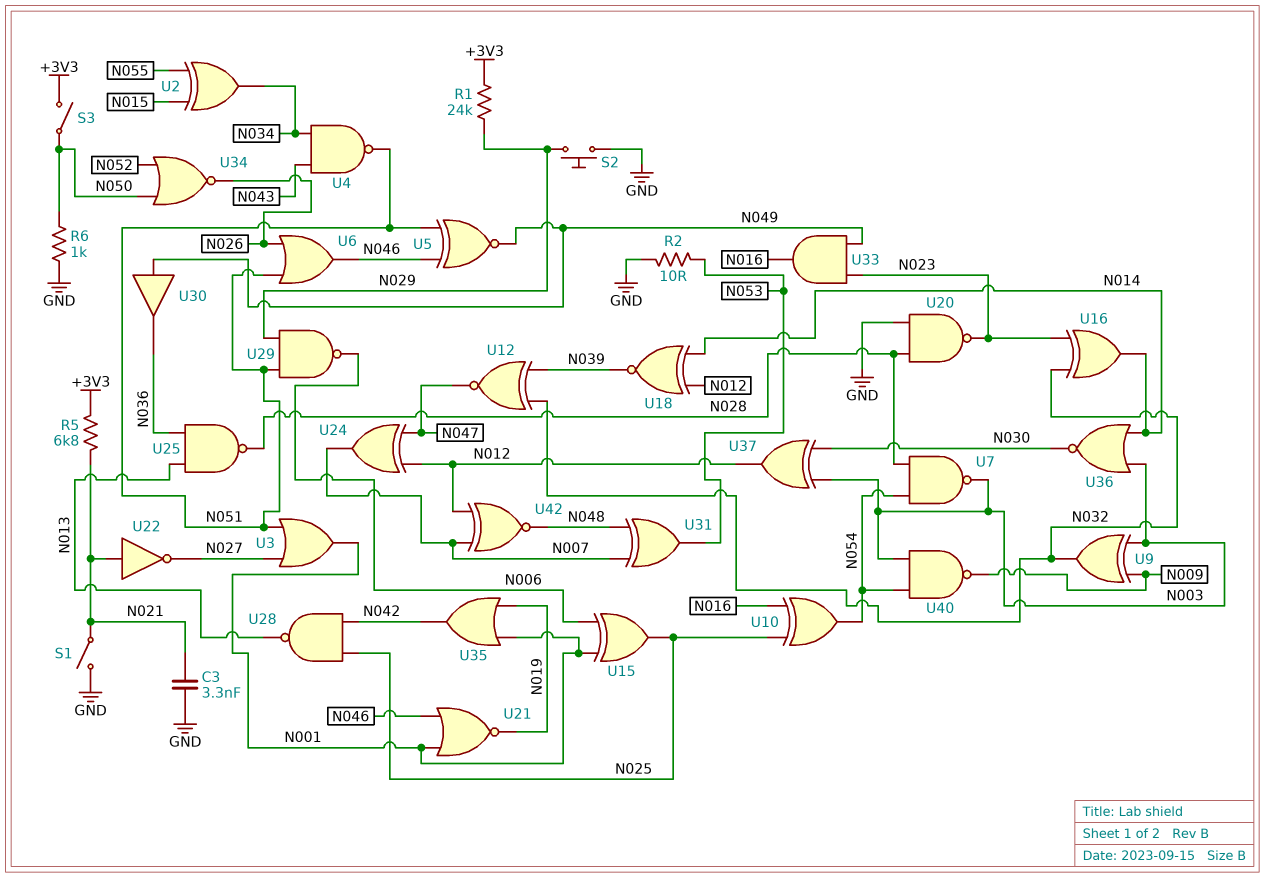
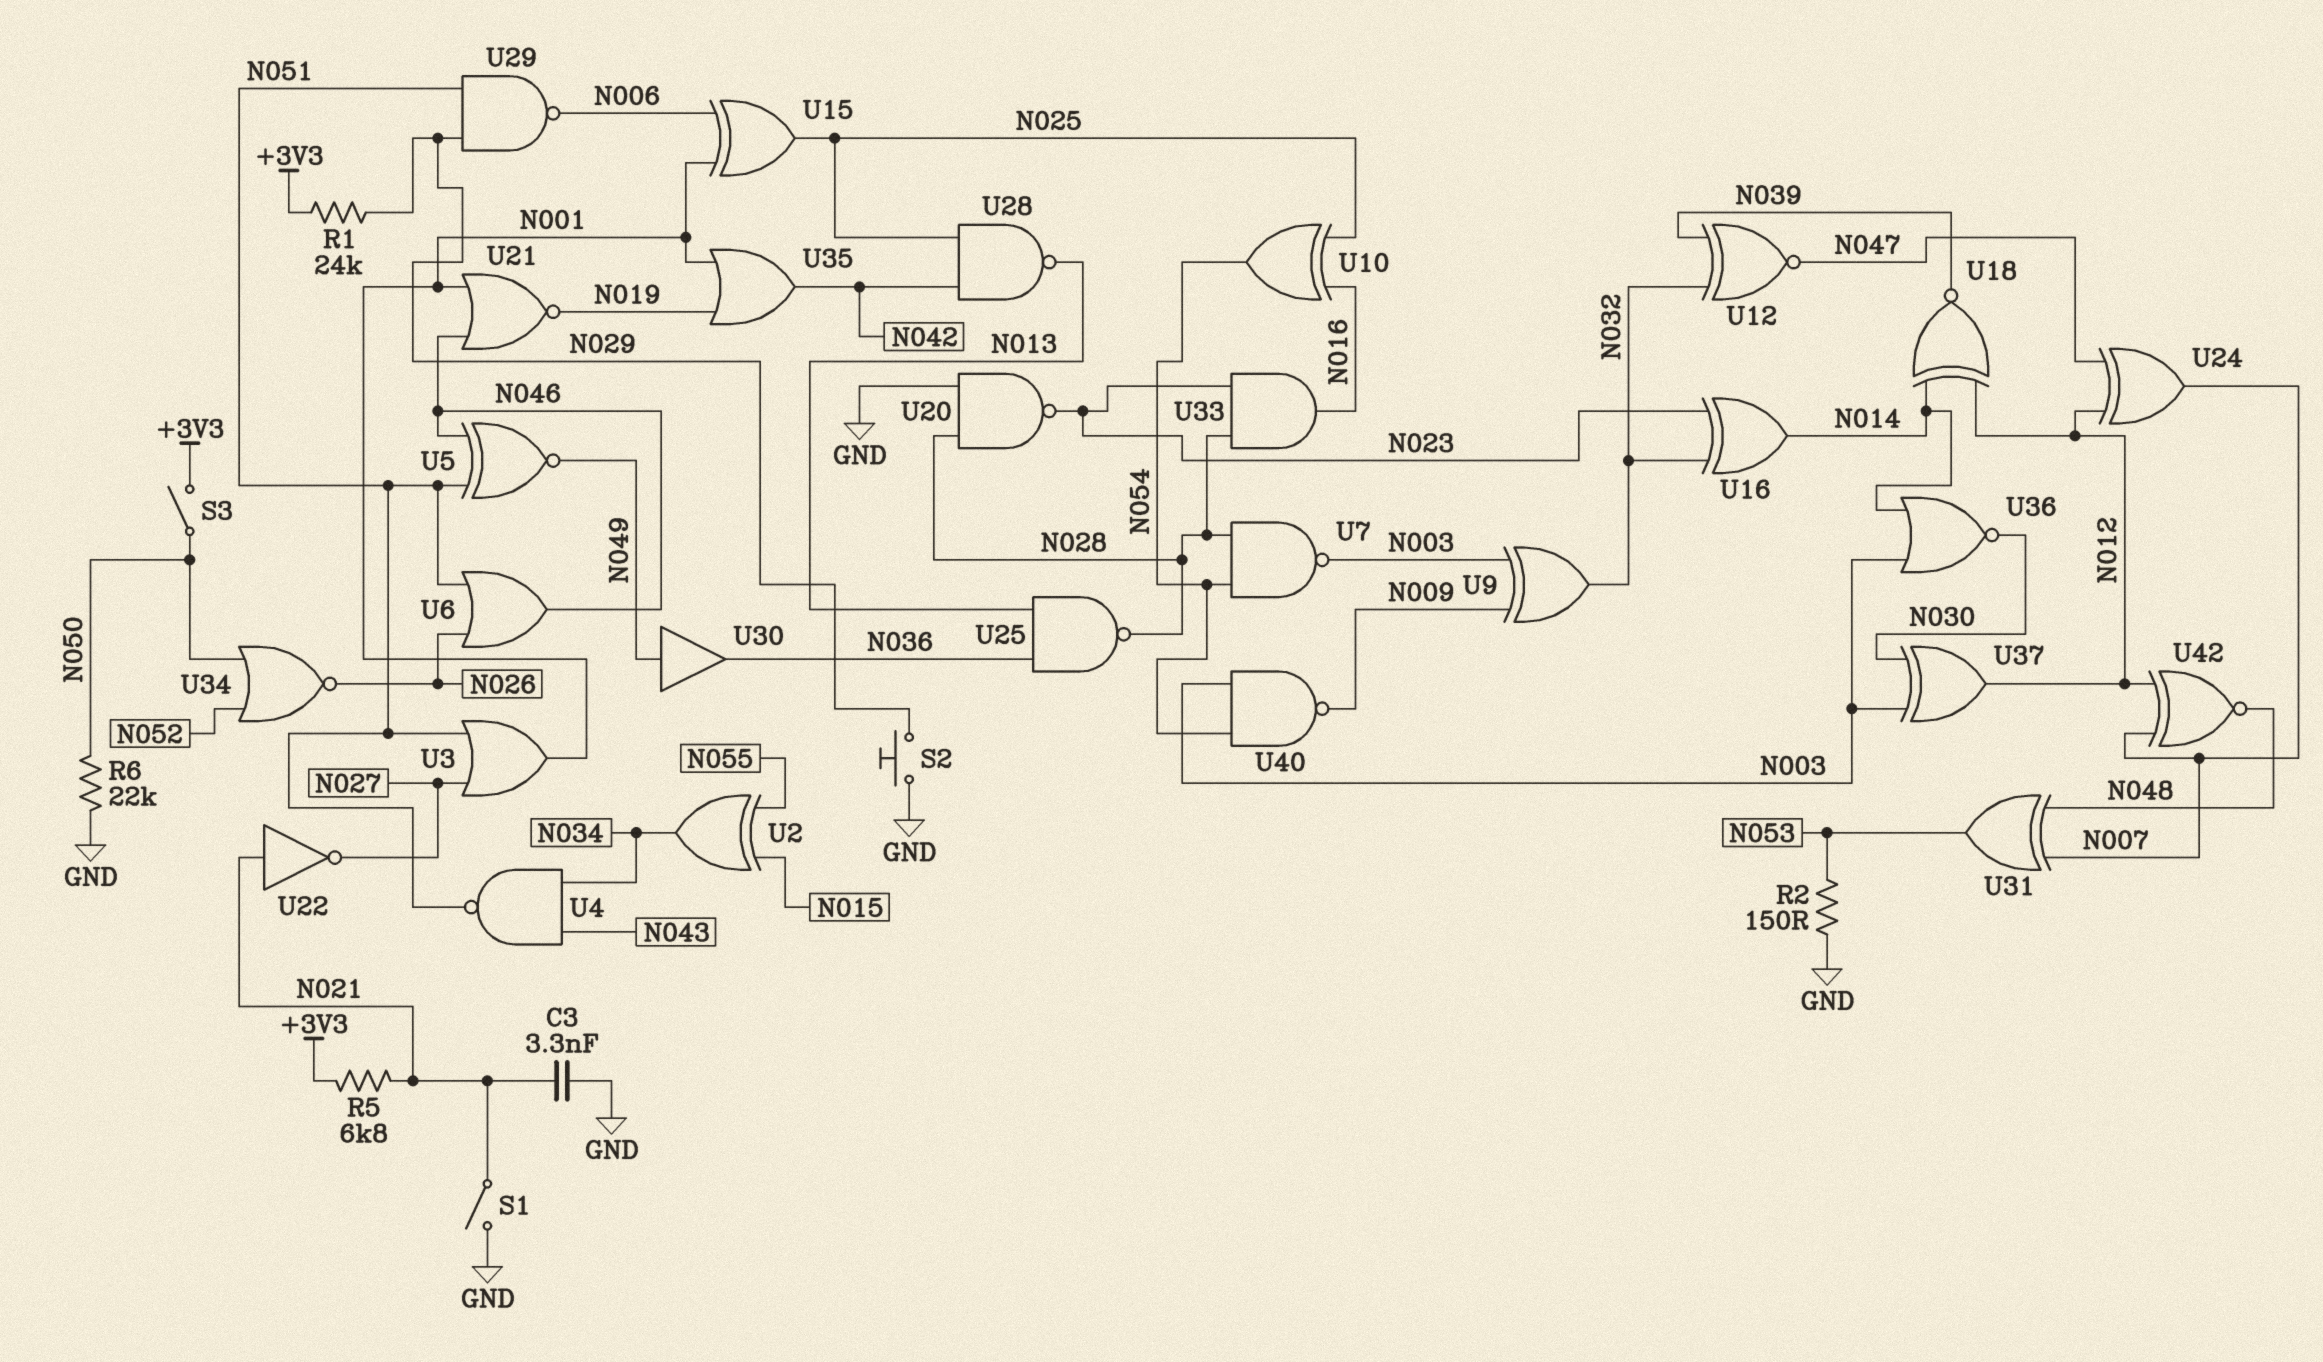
R2: 10 (GND, N053) -> 150 (GND, N053)
R6: 1k (GND, N050) -> 22k (GND, N050)
U33: AND (in N023, in N049, out N016) -> AND (in N023, in N028, out N016)

